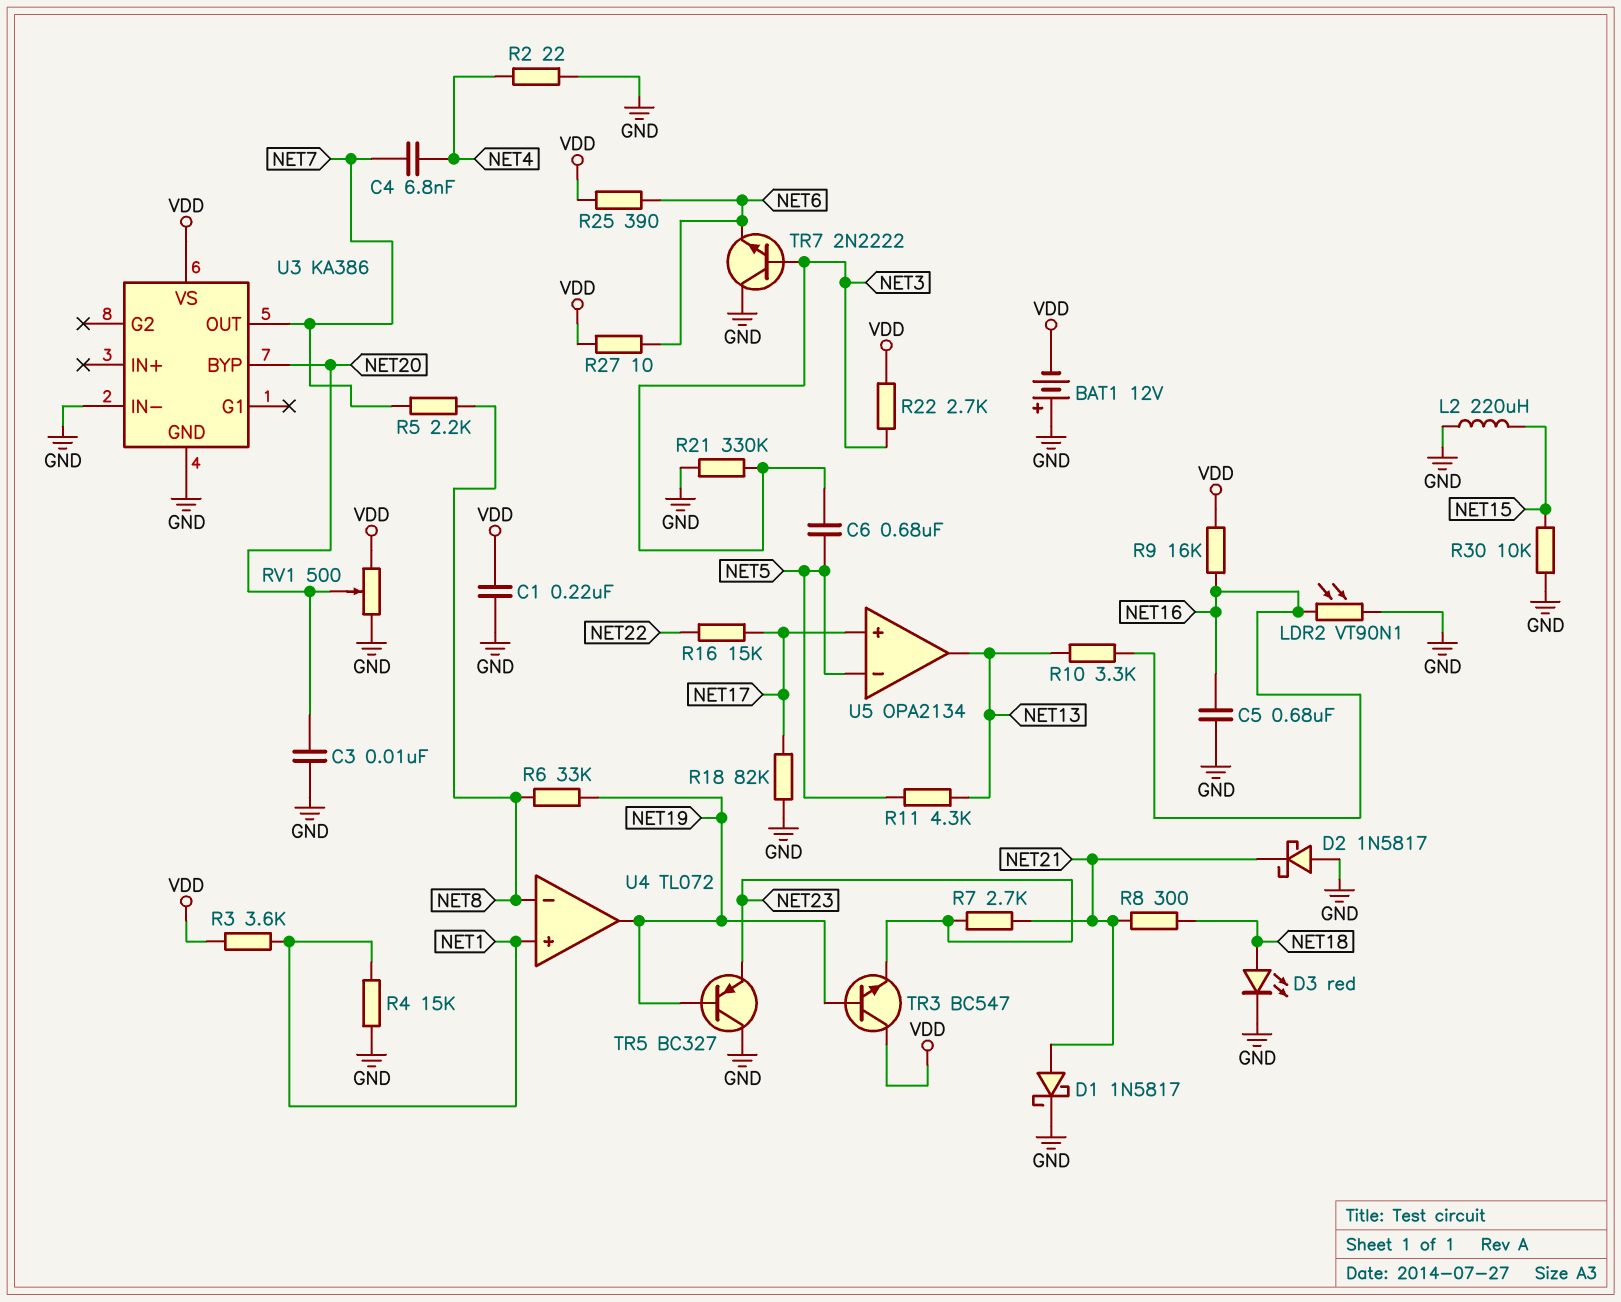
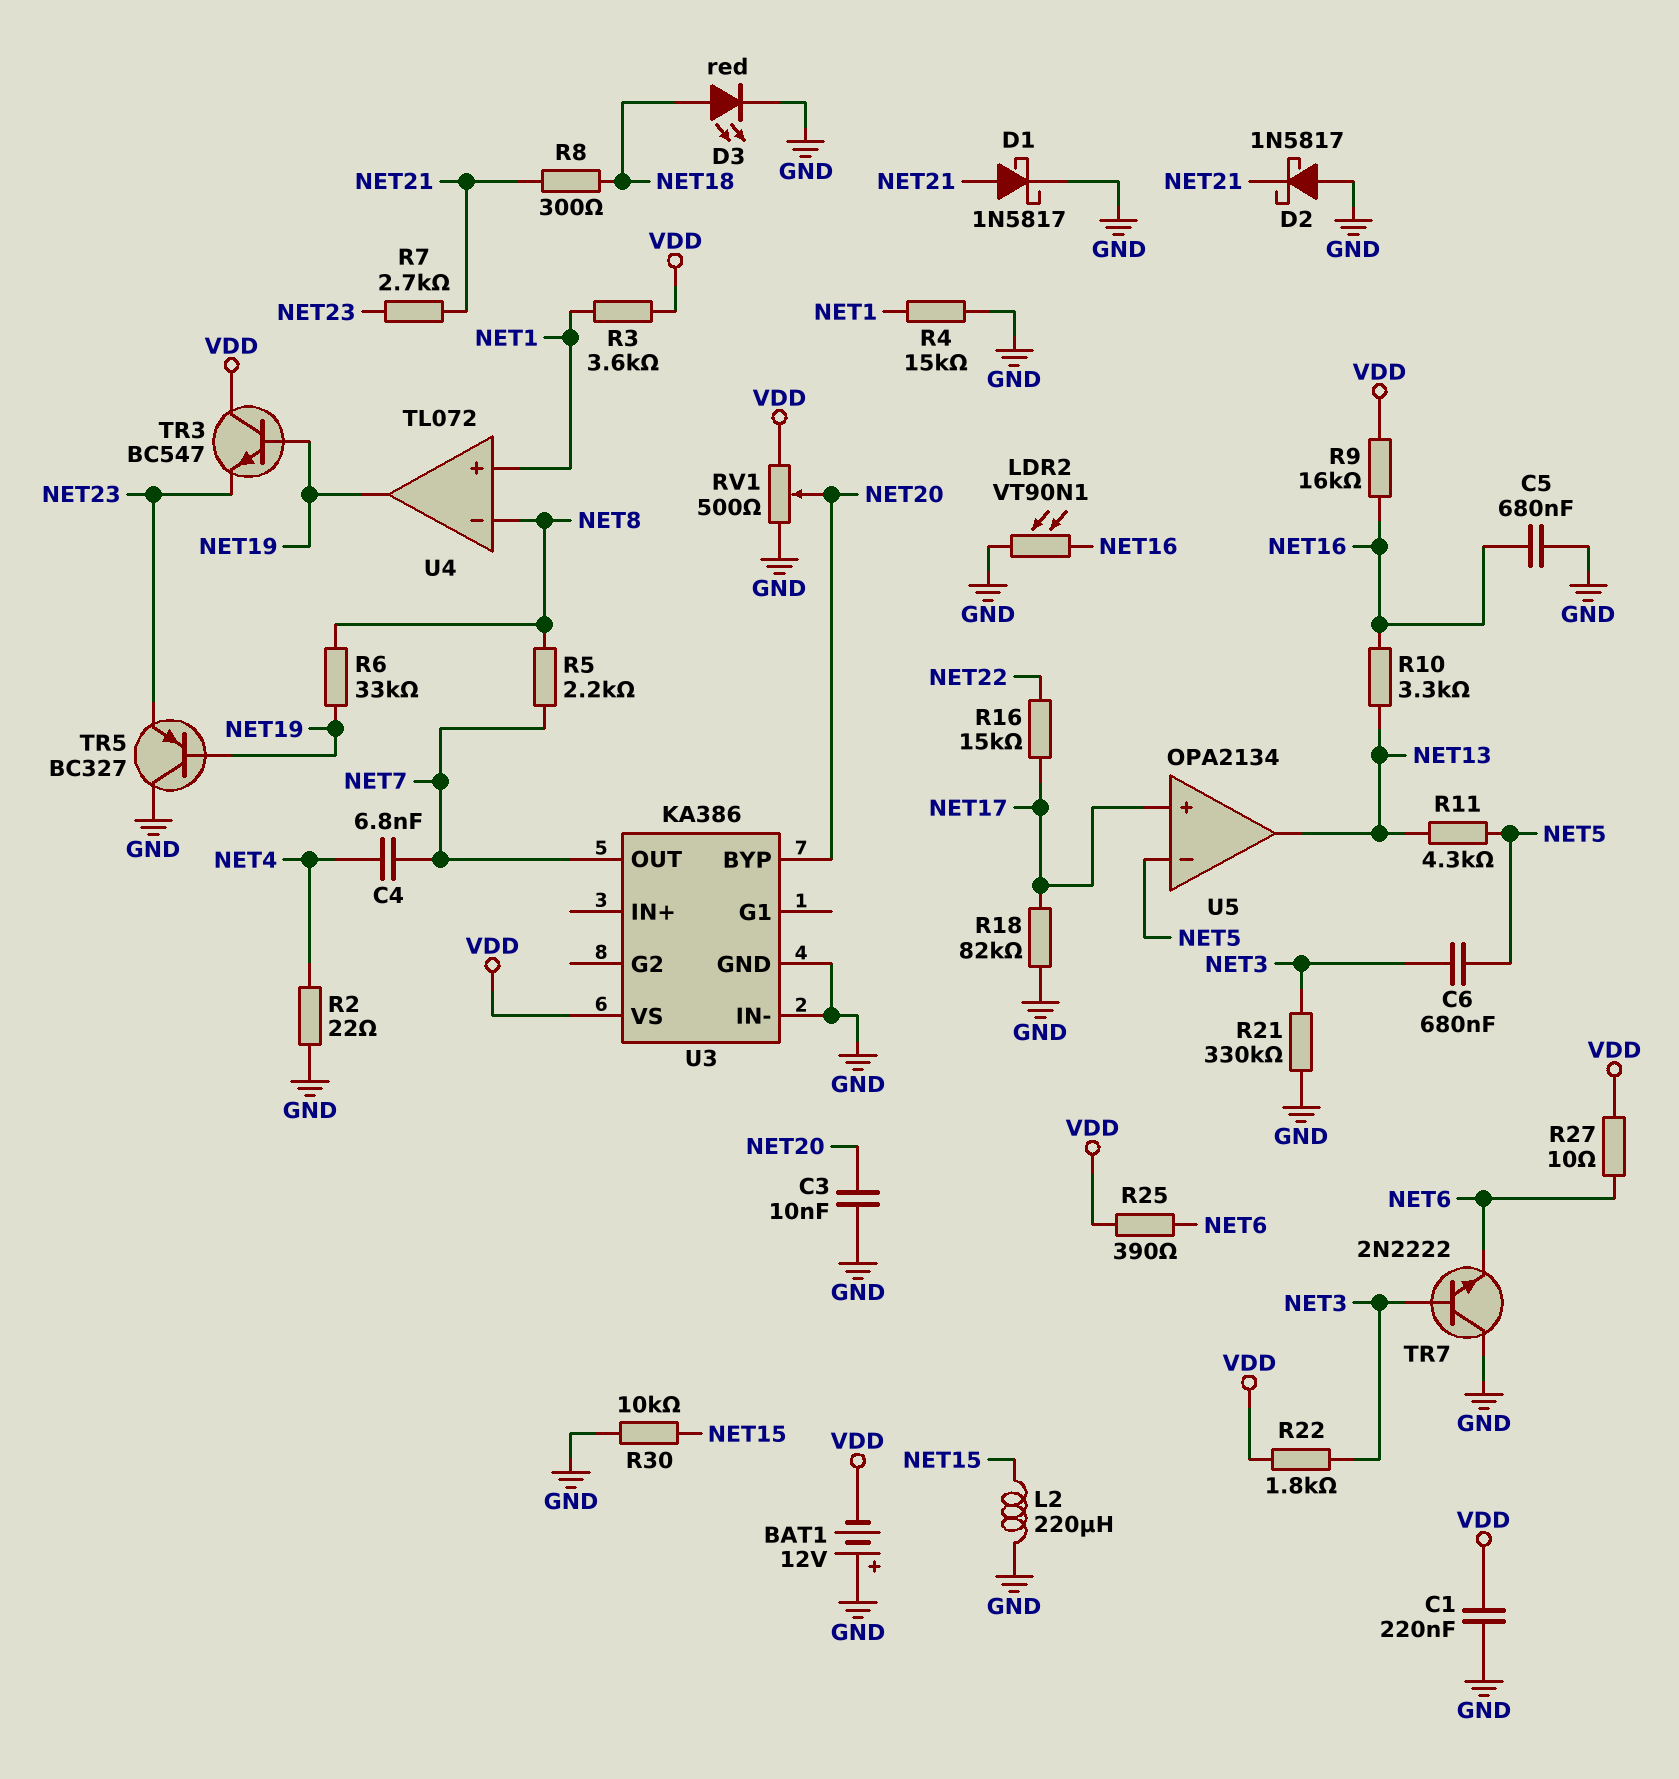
R22: 2.7k (NET3, VDD) -> 1.8k (NET3, VDD)

